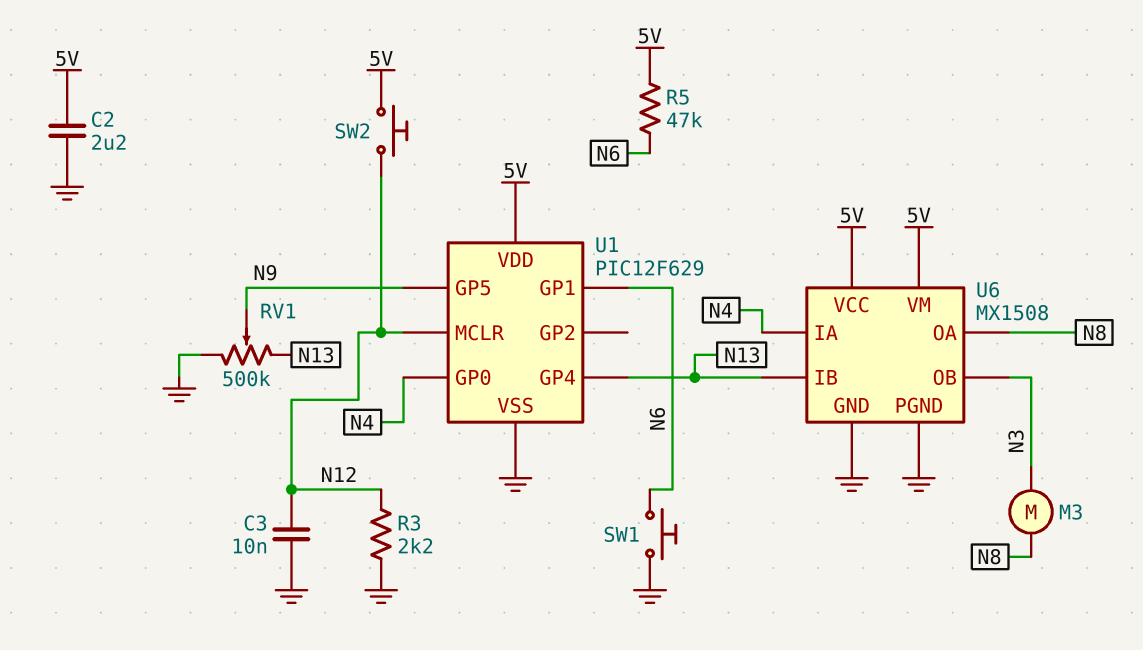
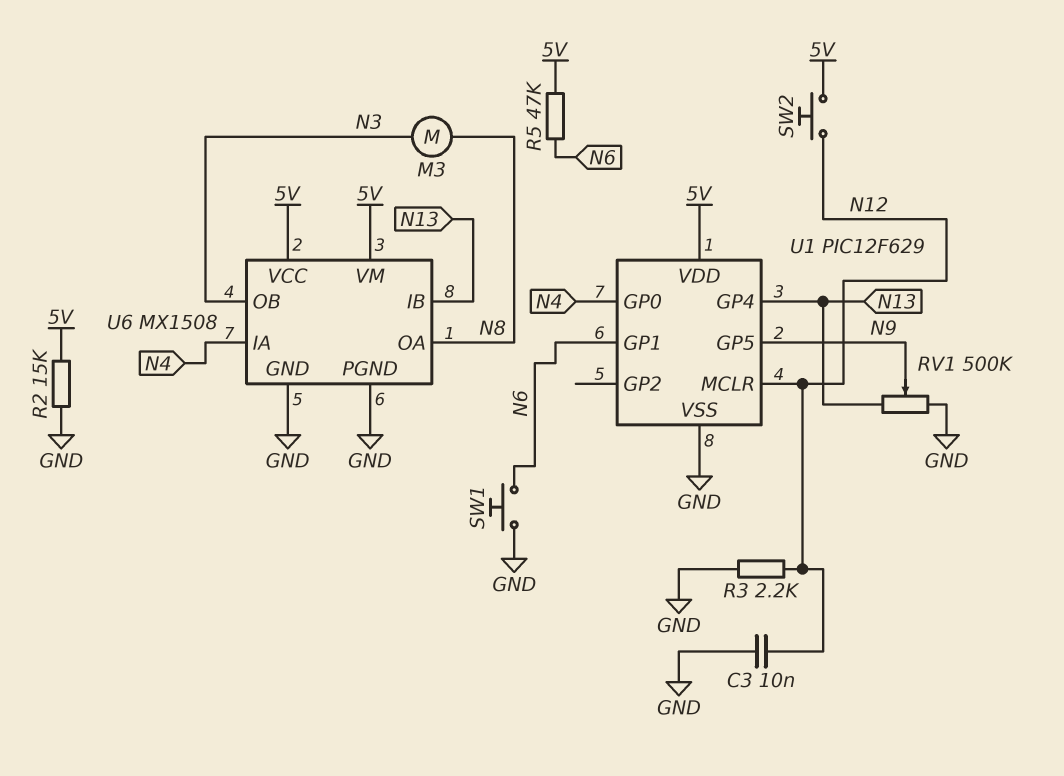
C2: 2.2uF (5V, GND) -> none
R2: none -> 15k (5V, GND)

